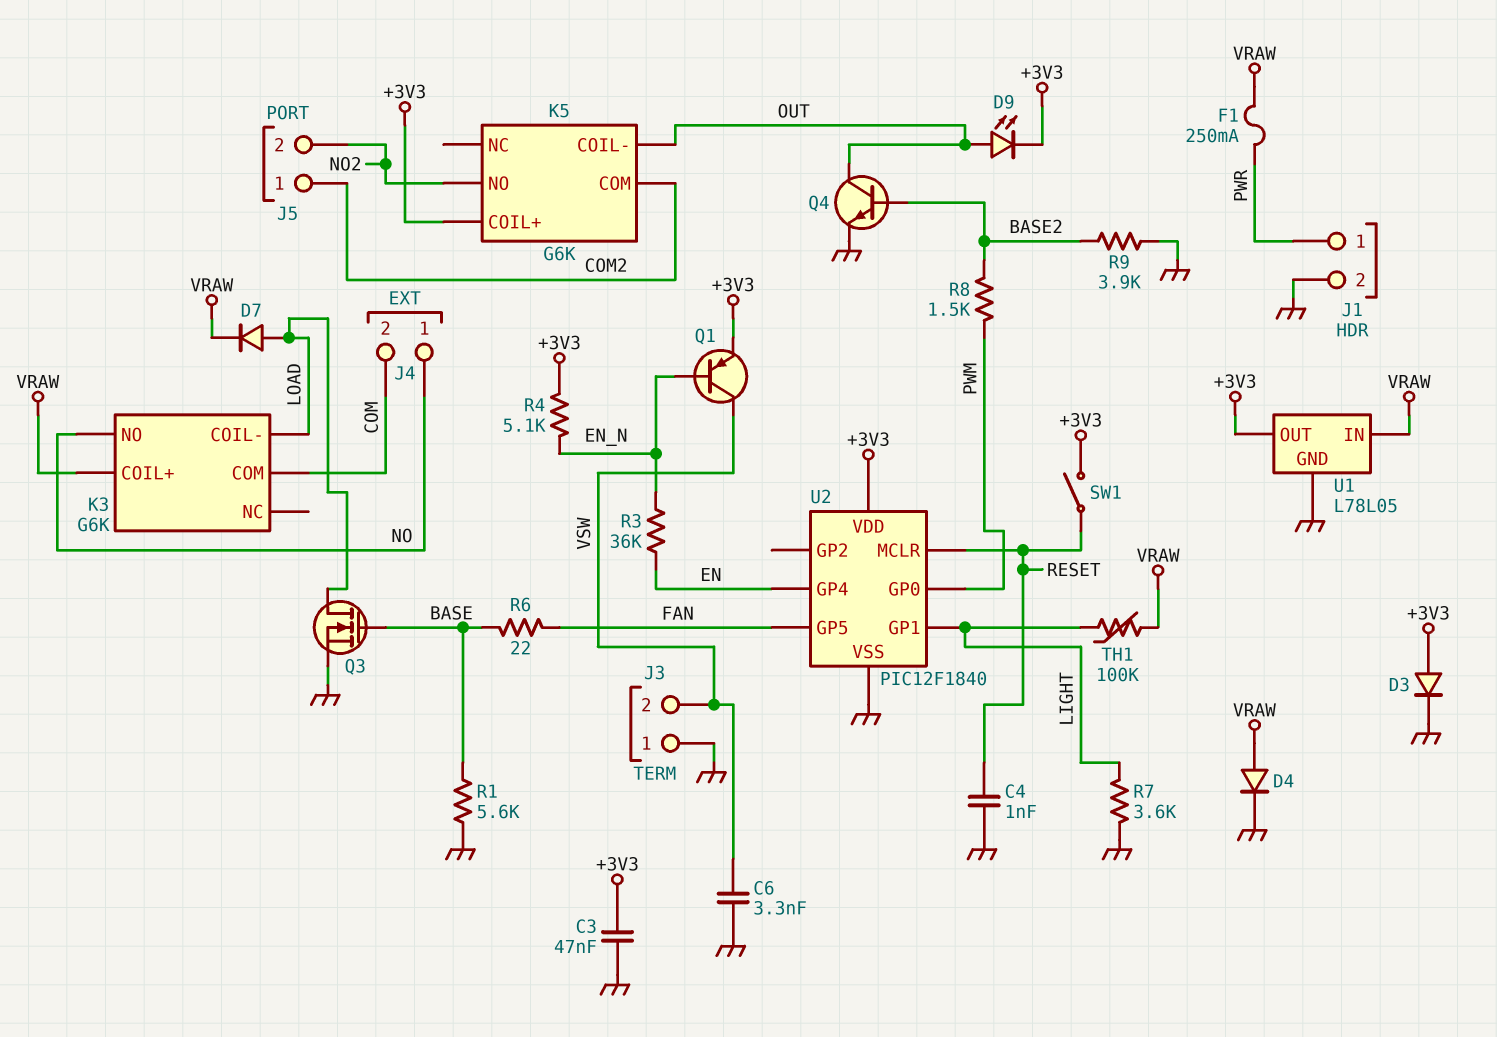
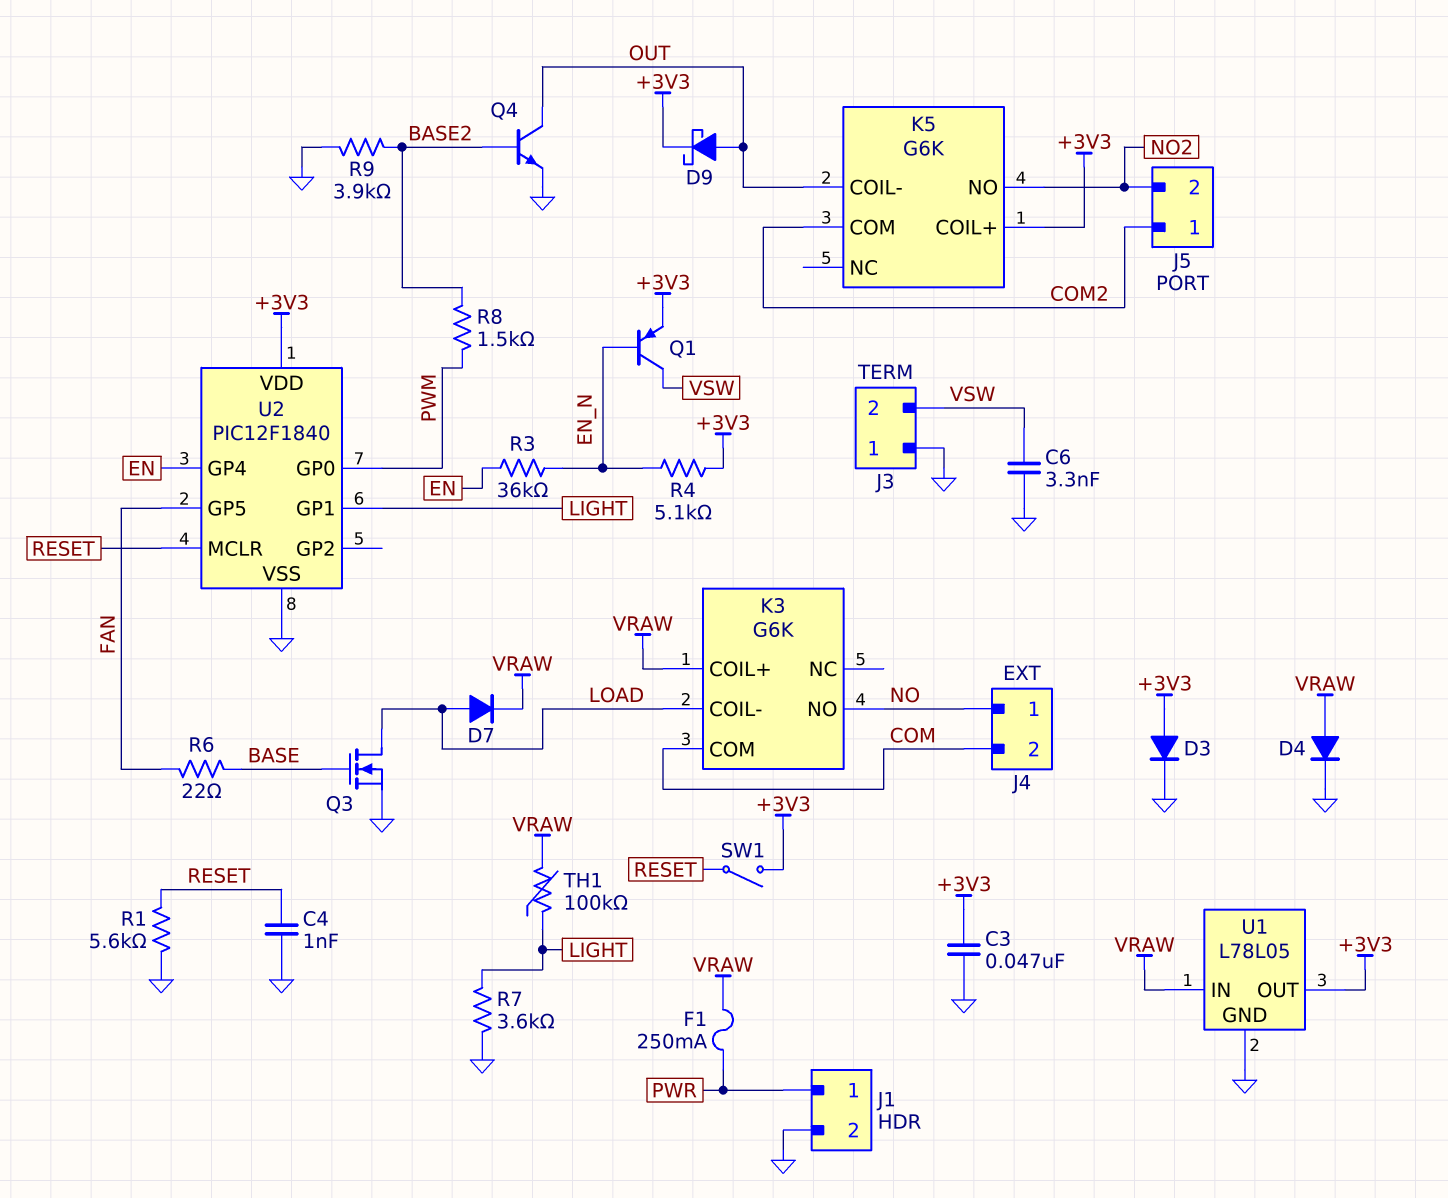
D9: LED (A OUT, K +3V3) -> schottky (A OUT, K +3V3)
R1: 5.6k (BASE, GND) -> 5.6k (GND, RESET)

